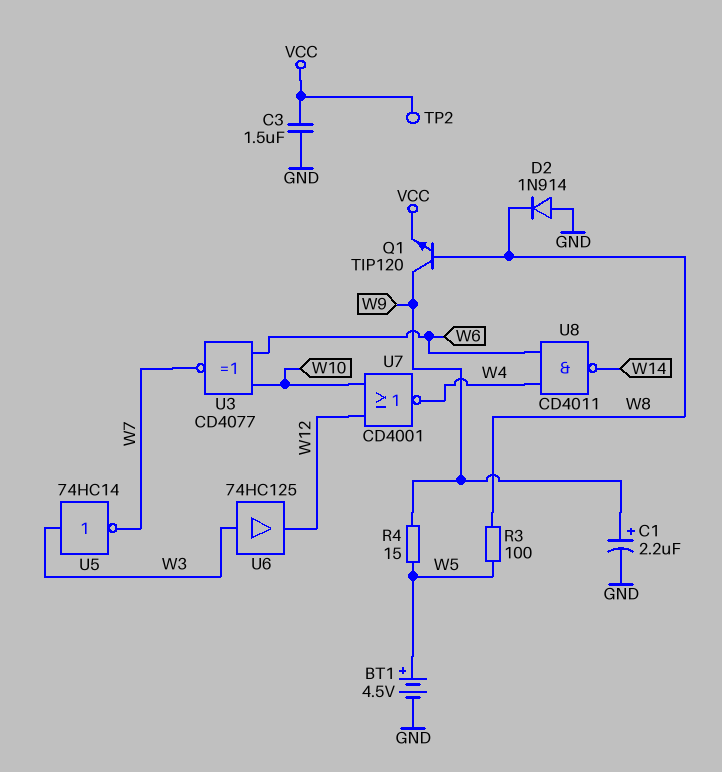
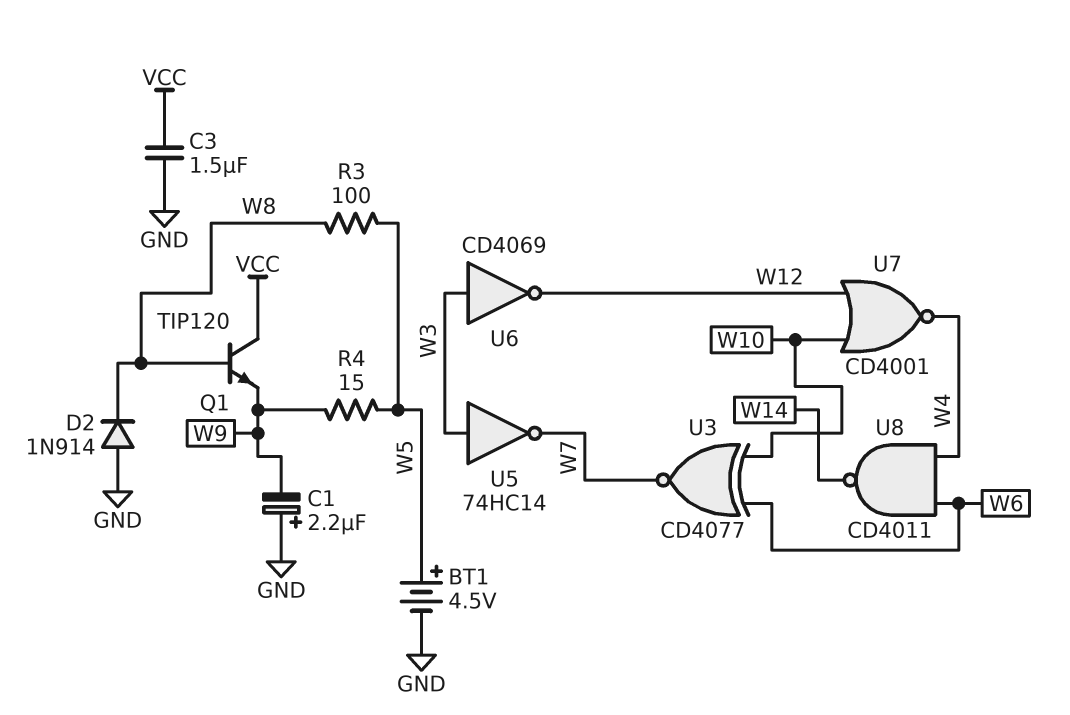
C1: 2.2uF (plus W9, minus GND) -> 2.2uF (plus GND, minus W9)
Q1: NPN TIP120 (B W8, C W9, E VCC) -> NPN TIP120 (B W8, C VCC, E W9)
TP2: test point (VCC) -> none
U6: buffer 74HC125 (in W3, out W12) -> NOT CD4069 (in W3, out W12)

